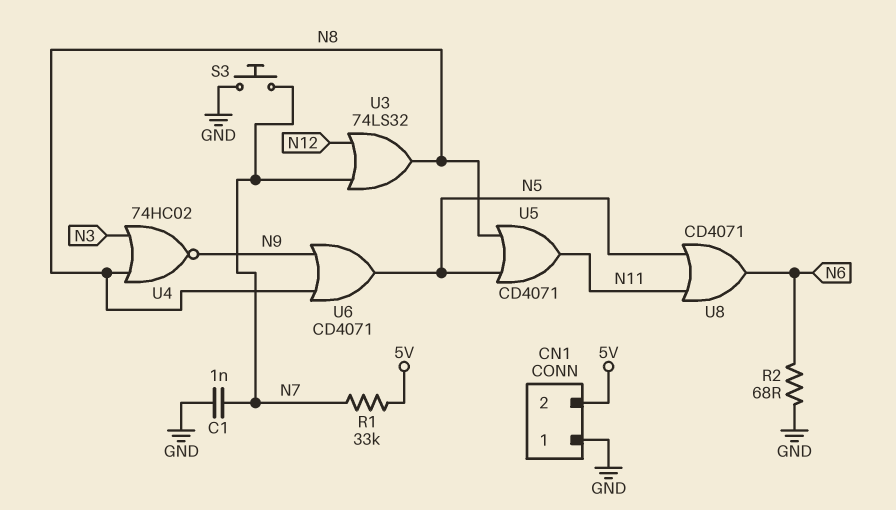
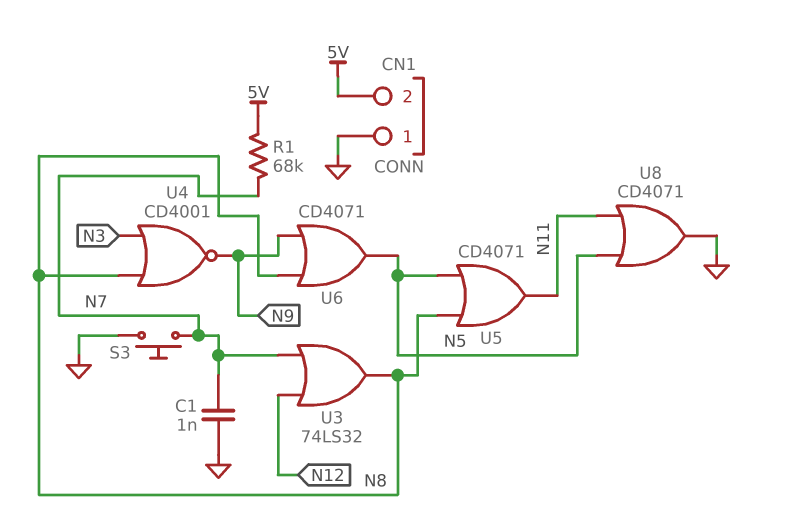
R1: 33k (5V, N7) -> 68k (5V, N7)
R2: 68 (GND, N6) -> none
U4: NOR 74HC02 (in N3, in N8, out N9) -> NOR CD4001 (in N3, in N8, out N9)
U8: OR CD4071 (in N5, in N11, out N6) -> OR CD4071 (in N5, in N11, out GND)

